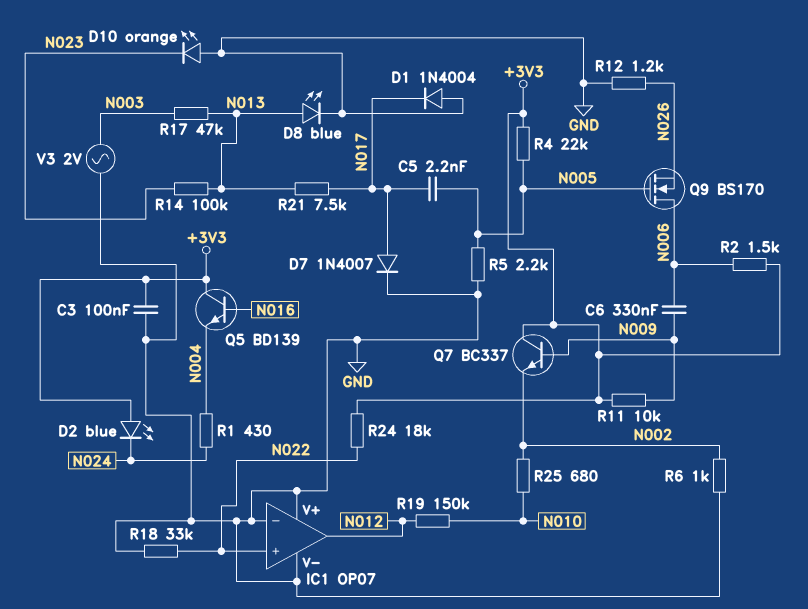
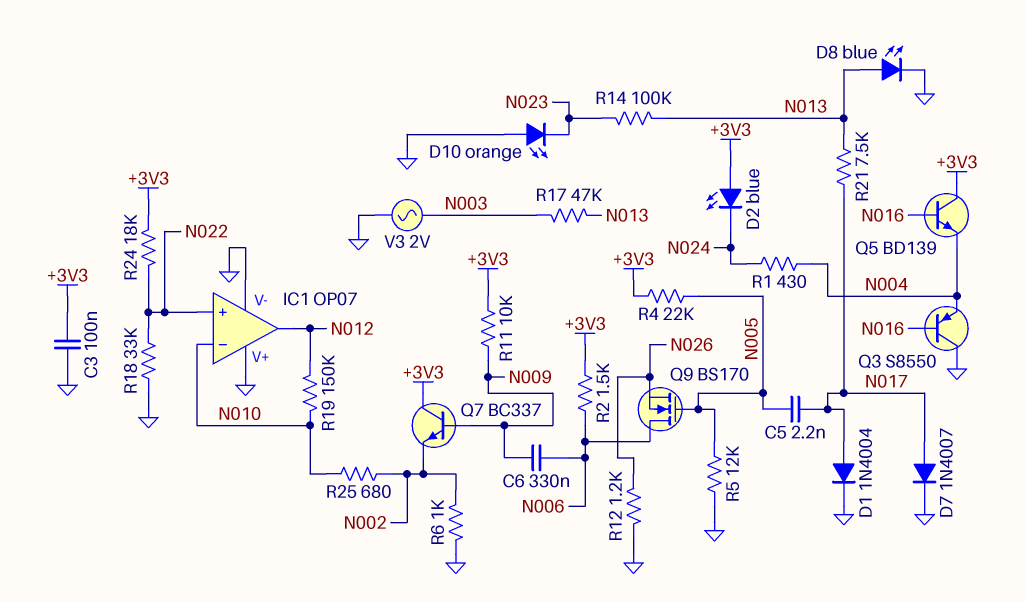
D1: diode 1N4004 (A GND, K N017) -> diode 1N4004 (A N017, K GND)
IC1 pin in-: GND -> N010
Q3: none -> PNP S8550 (B N016, C GND, E N004)
R5: 2.2k (GND, N005) -> 12k (GND, N005)

